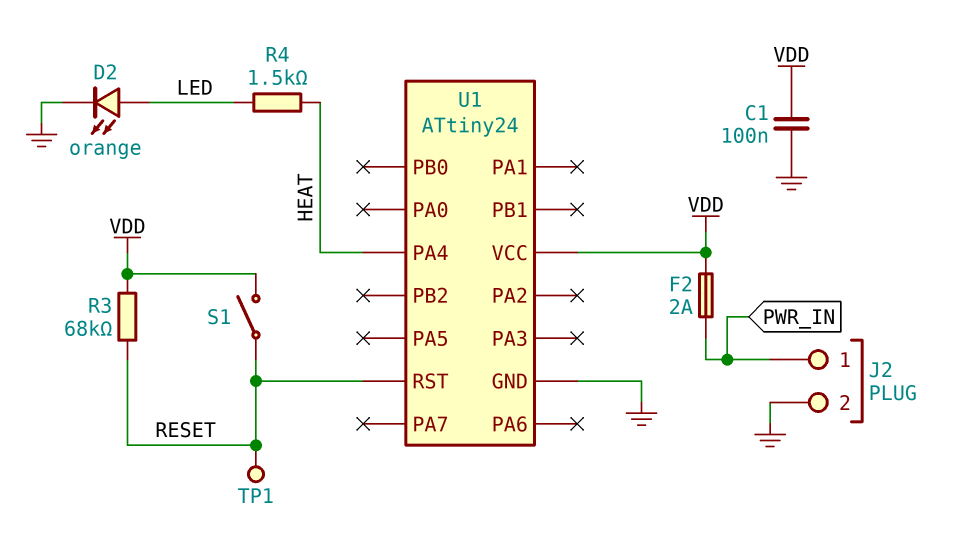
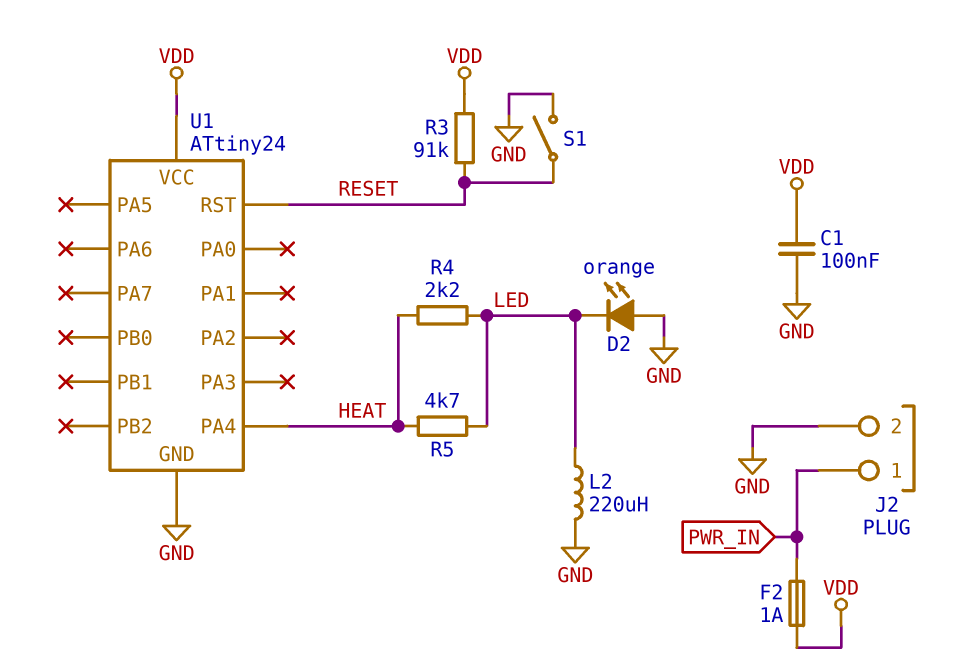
D2: LED orange (A LED, K GND) -> LED orange (A GND, K LED)
F2: 2A (PWR_IN, VDD) -> 1A (PWR_IN, VDD)
L2: none -> 220uH (GND, LED)
R3: 68k (RESET, VDD) -> 91k (RESET, VDD)
R4: 1.5k (HEAT, LED) -> 2.2k (HEAT, LED)
R5: none -> 4.7k (HEAT, LED)
S1: switch (RESET, VDD) -> switch (GND, RESET)
TP1: test point (RESET) -> none

